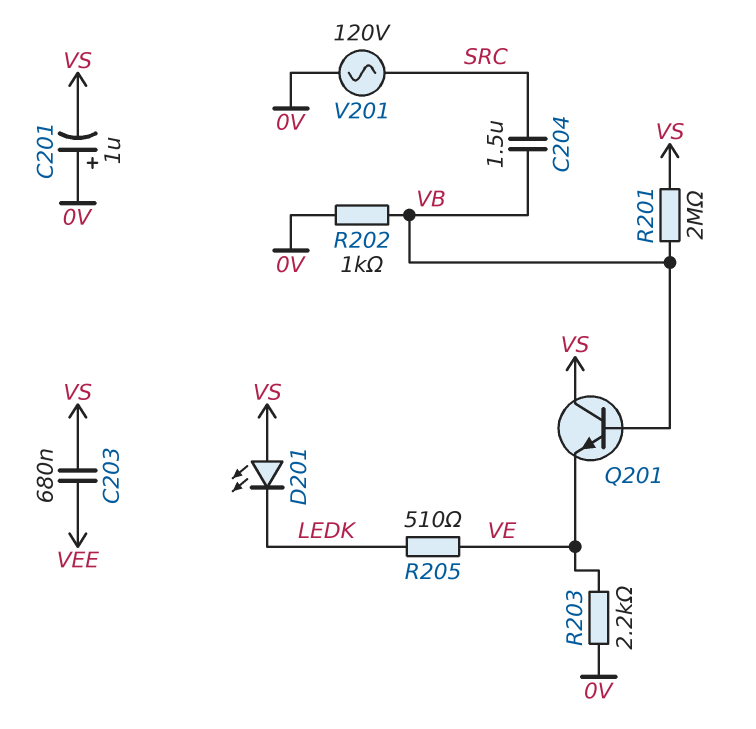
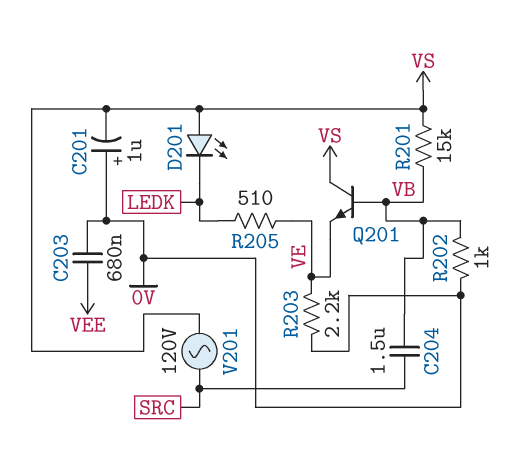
C203: 680nF (VEE, VS) -> 680nF (0V, VEE)
R201: 2M (VB, VS) -> 15k (VB, VS)
V201: AC 120V (0V, SRC) -> AC 120V (SRC, VS)

